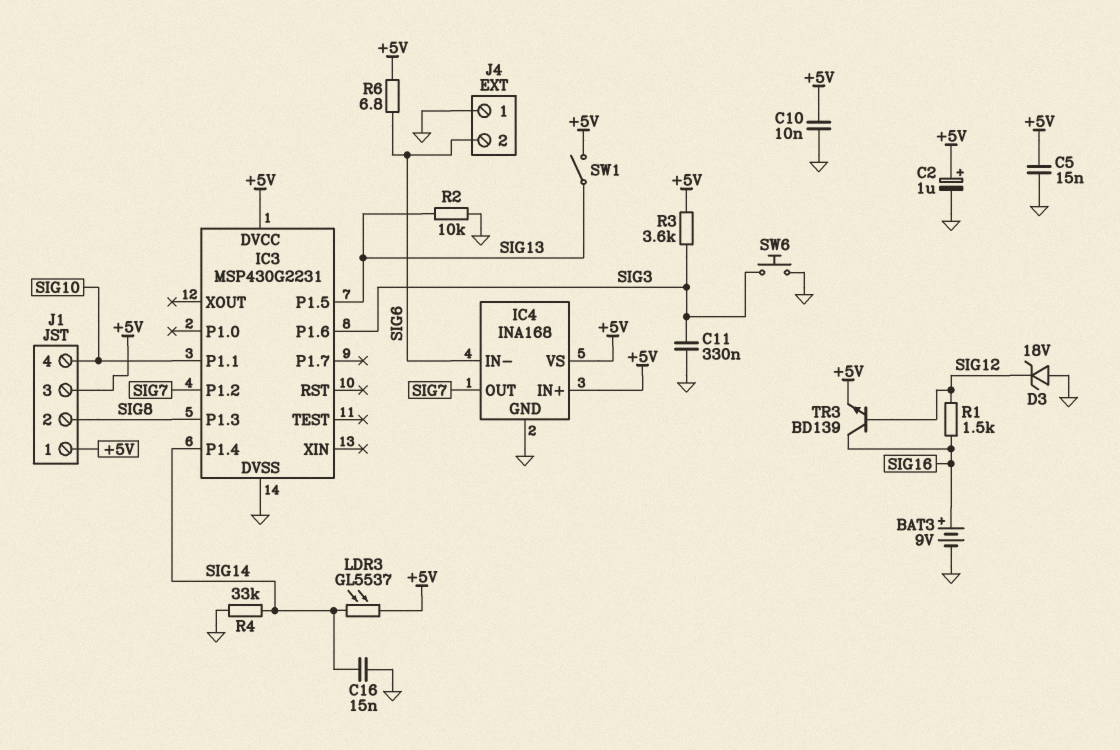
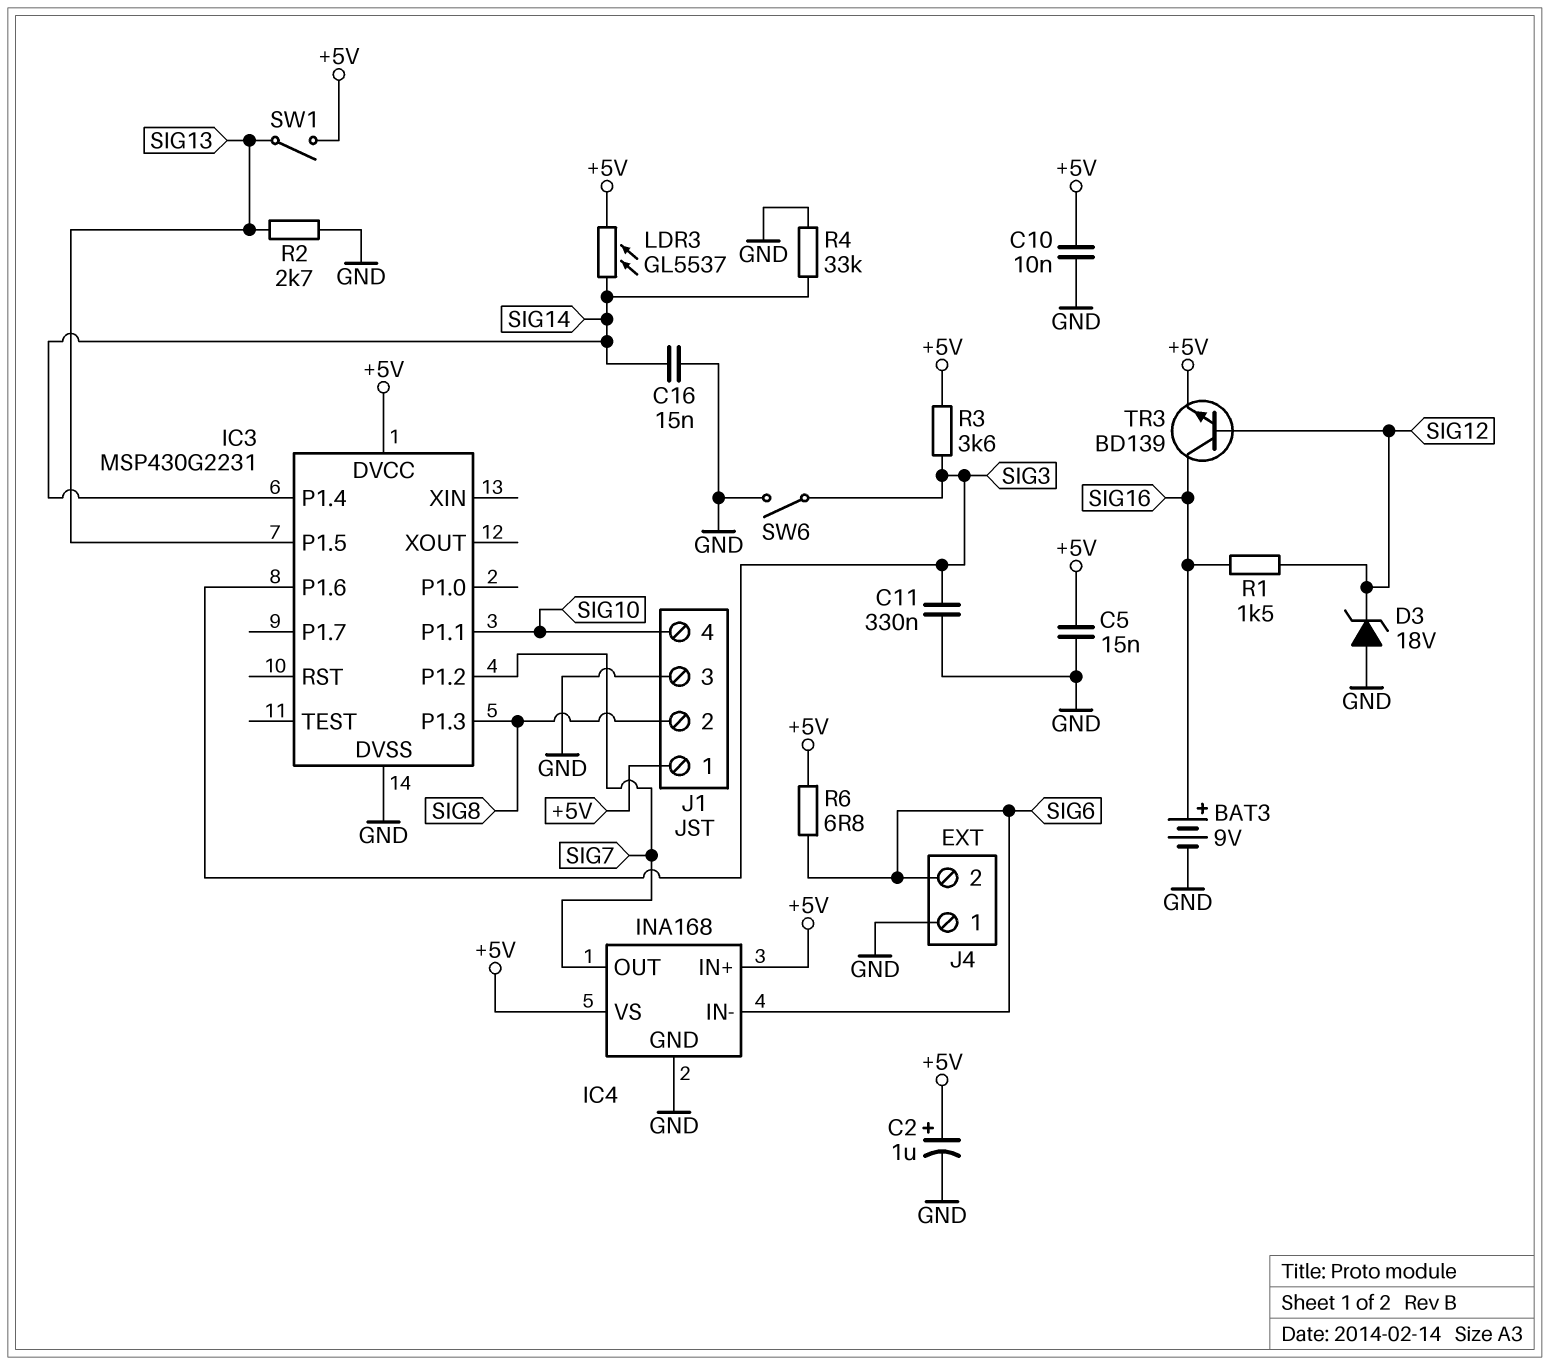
J1 pin 3: +5V -> GND
R2: 10k (GND, SIG13) -> 2.7k (GND, SIG13)
SW6: button (GND, SIG3) -> switch (GND, SIG3)

